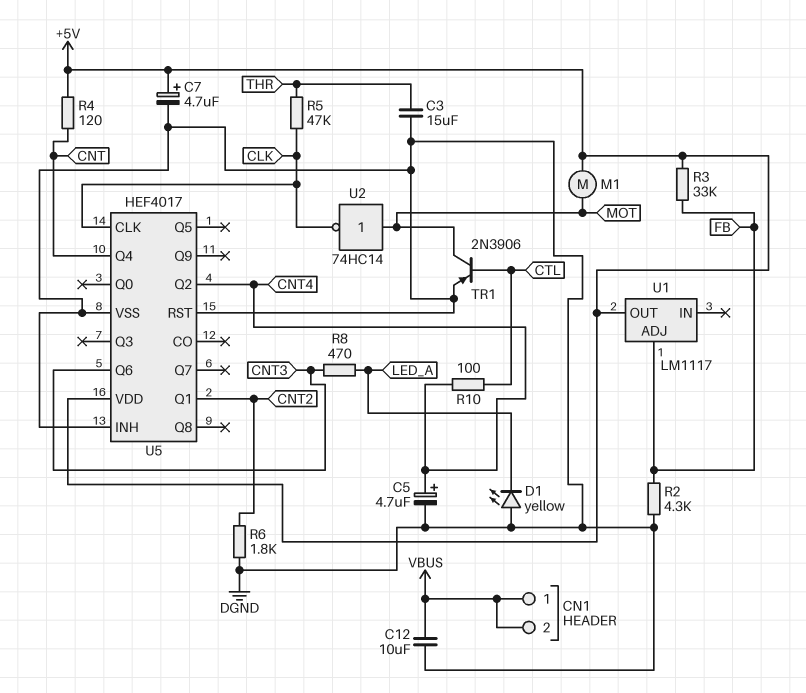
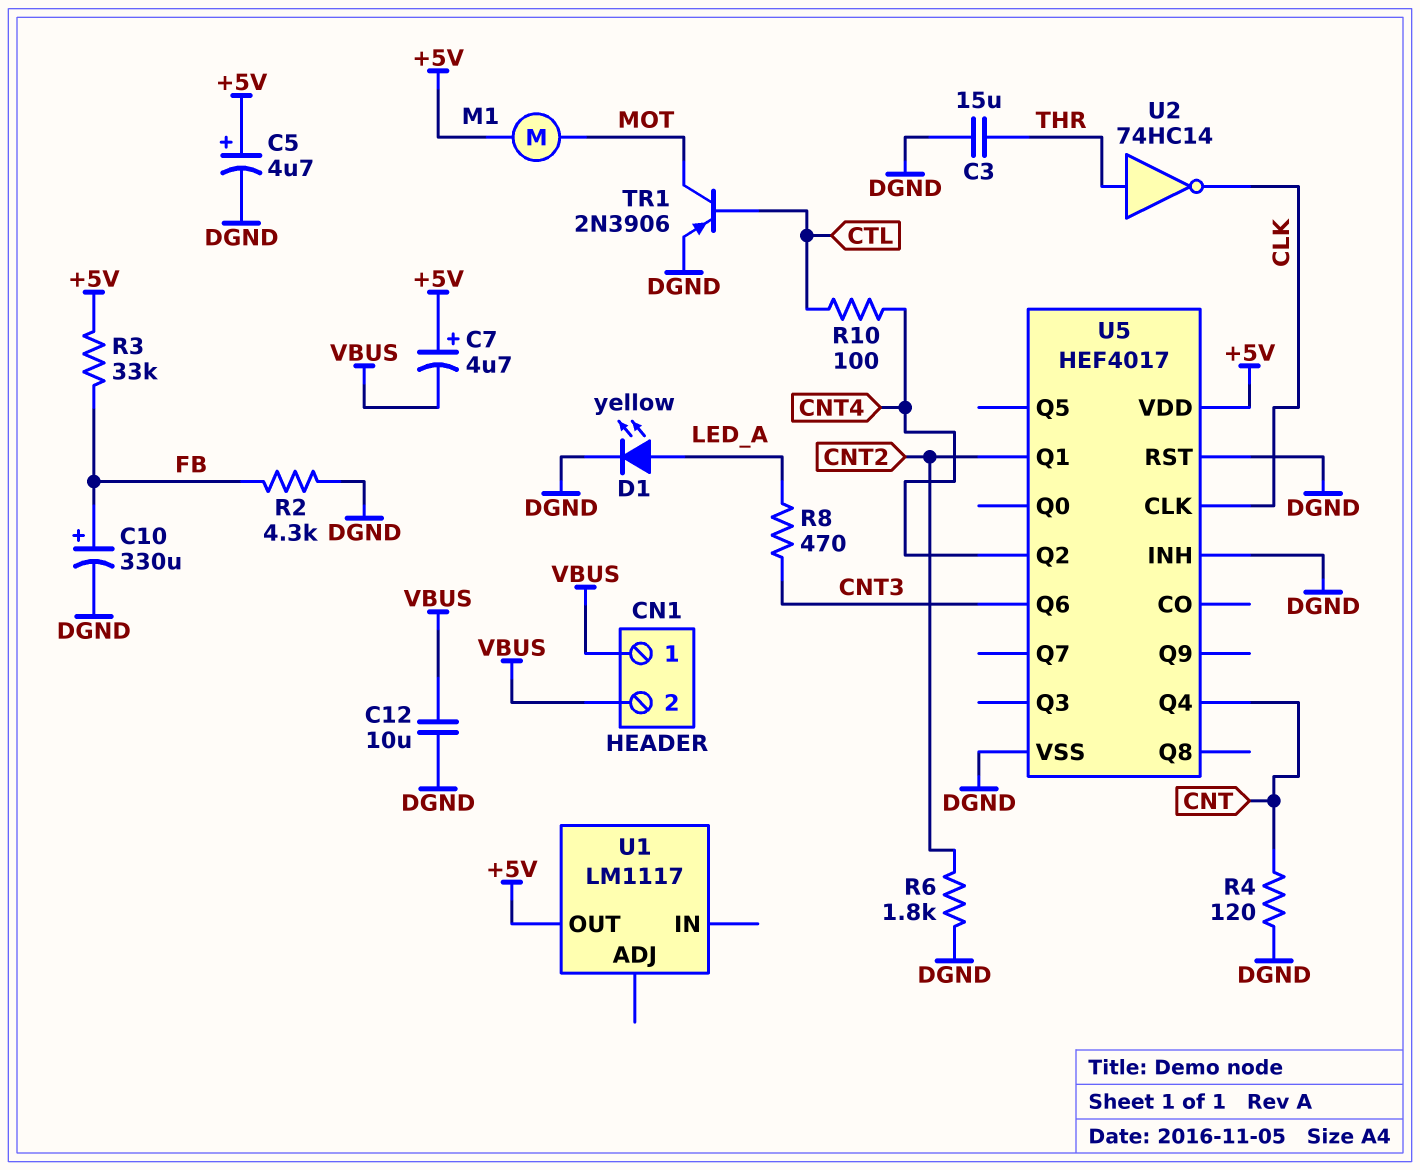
C5: 4.7uF (plus CNT4, minus DGND) -> 4.7uF (plus +5V, minus DGND)
C7: 4.7uF (plus +5V, minus DGND) -> 4.7uF (plus +5V, minus VBUS)
C10: none -> 330uF (plus FB, minus DGND)
D1: LED yellow (A DGND, K LED_A) -> LED yellow (A LED_A, K DGND)
R4: 120 (+5V, CNT) -> 120 (CNT, DGND)
R5: 47k (CLK, THR) -> none
U1 pin ADJ: FB -> none
U2: NOT 74HC14 (in MOT, out CLK) -> NOT 74HC14 (in THR, out CLK)

